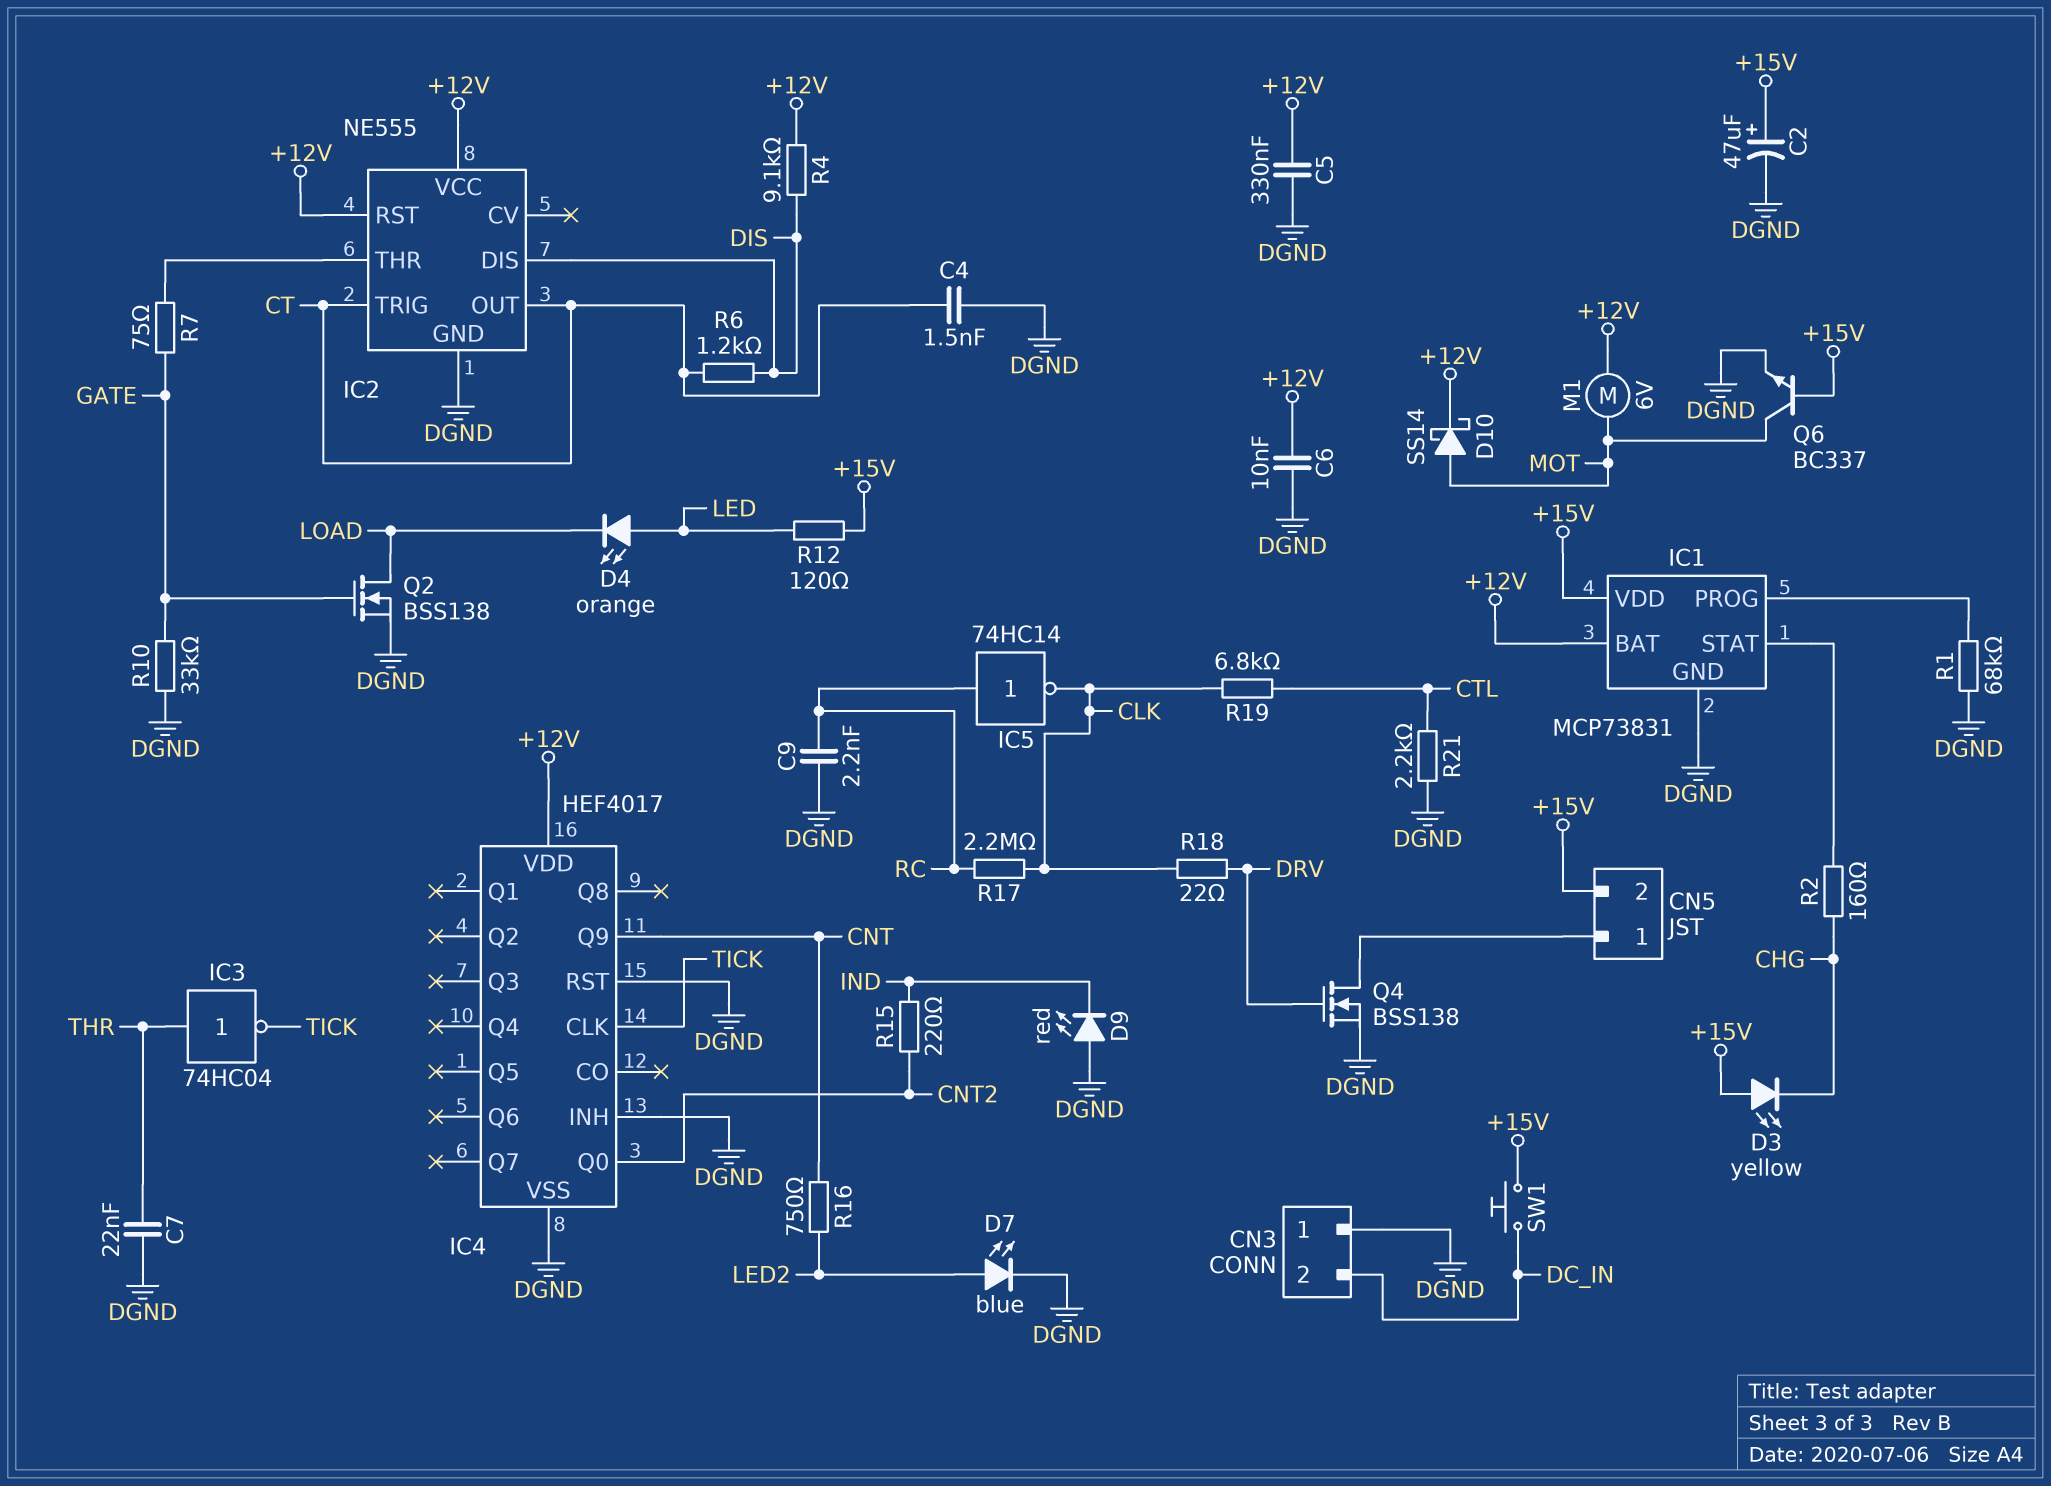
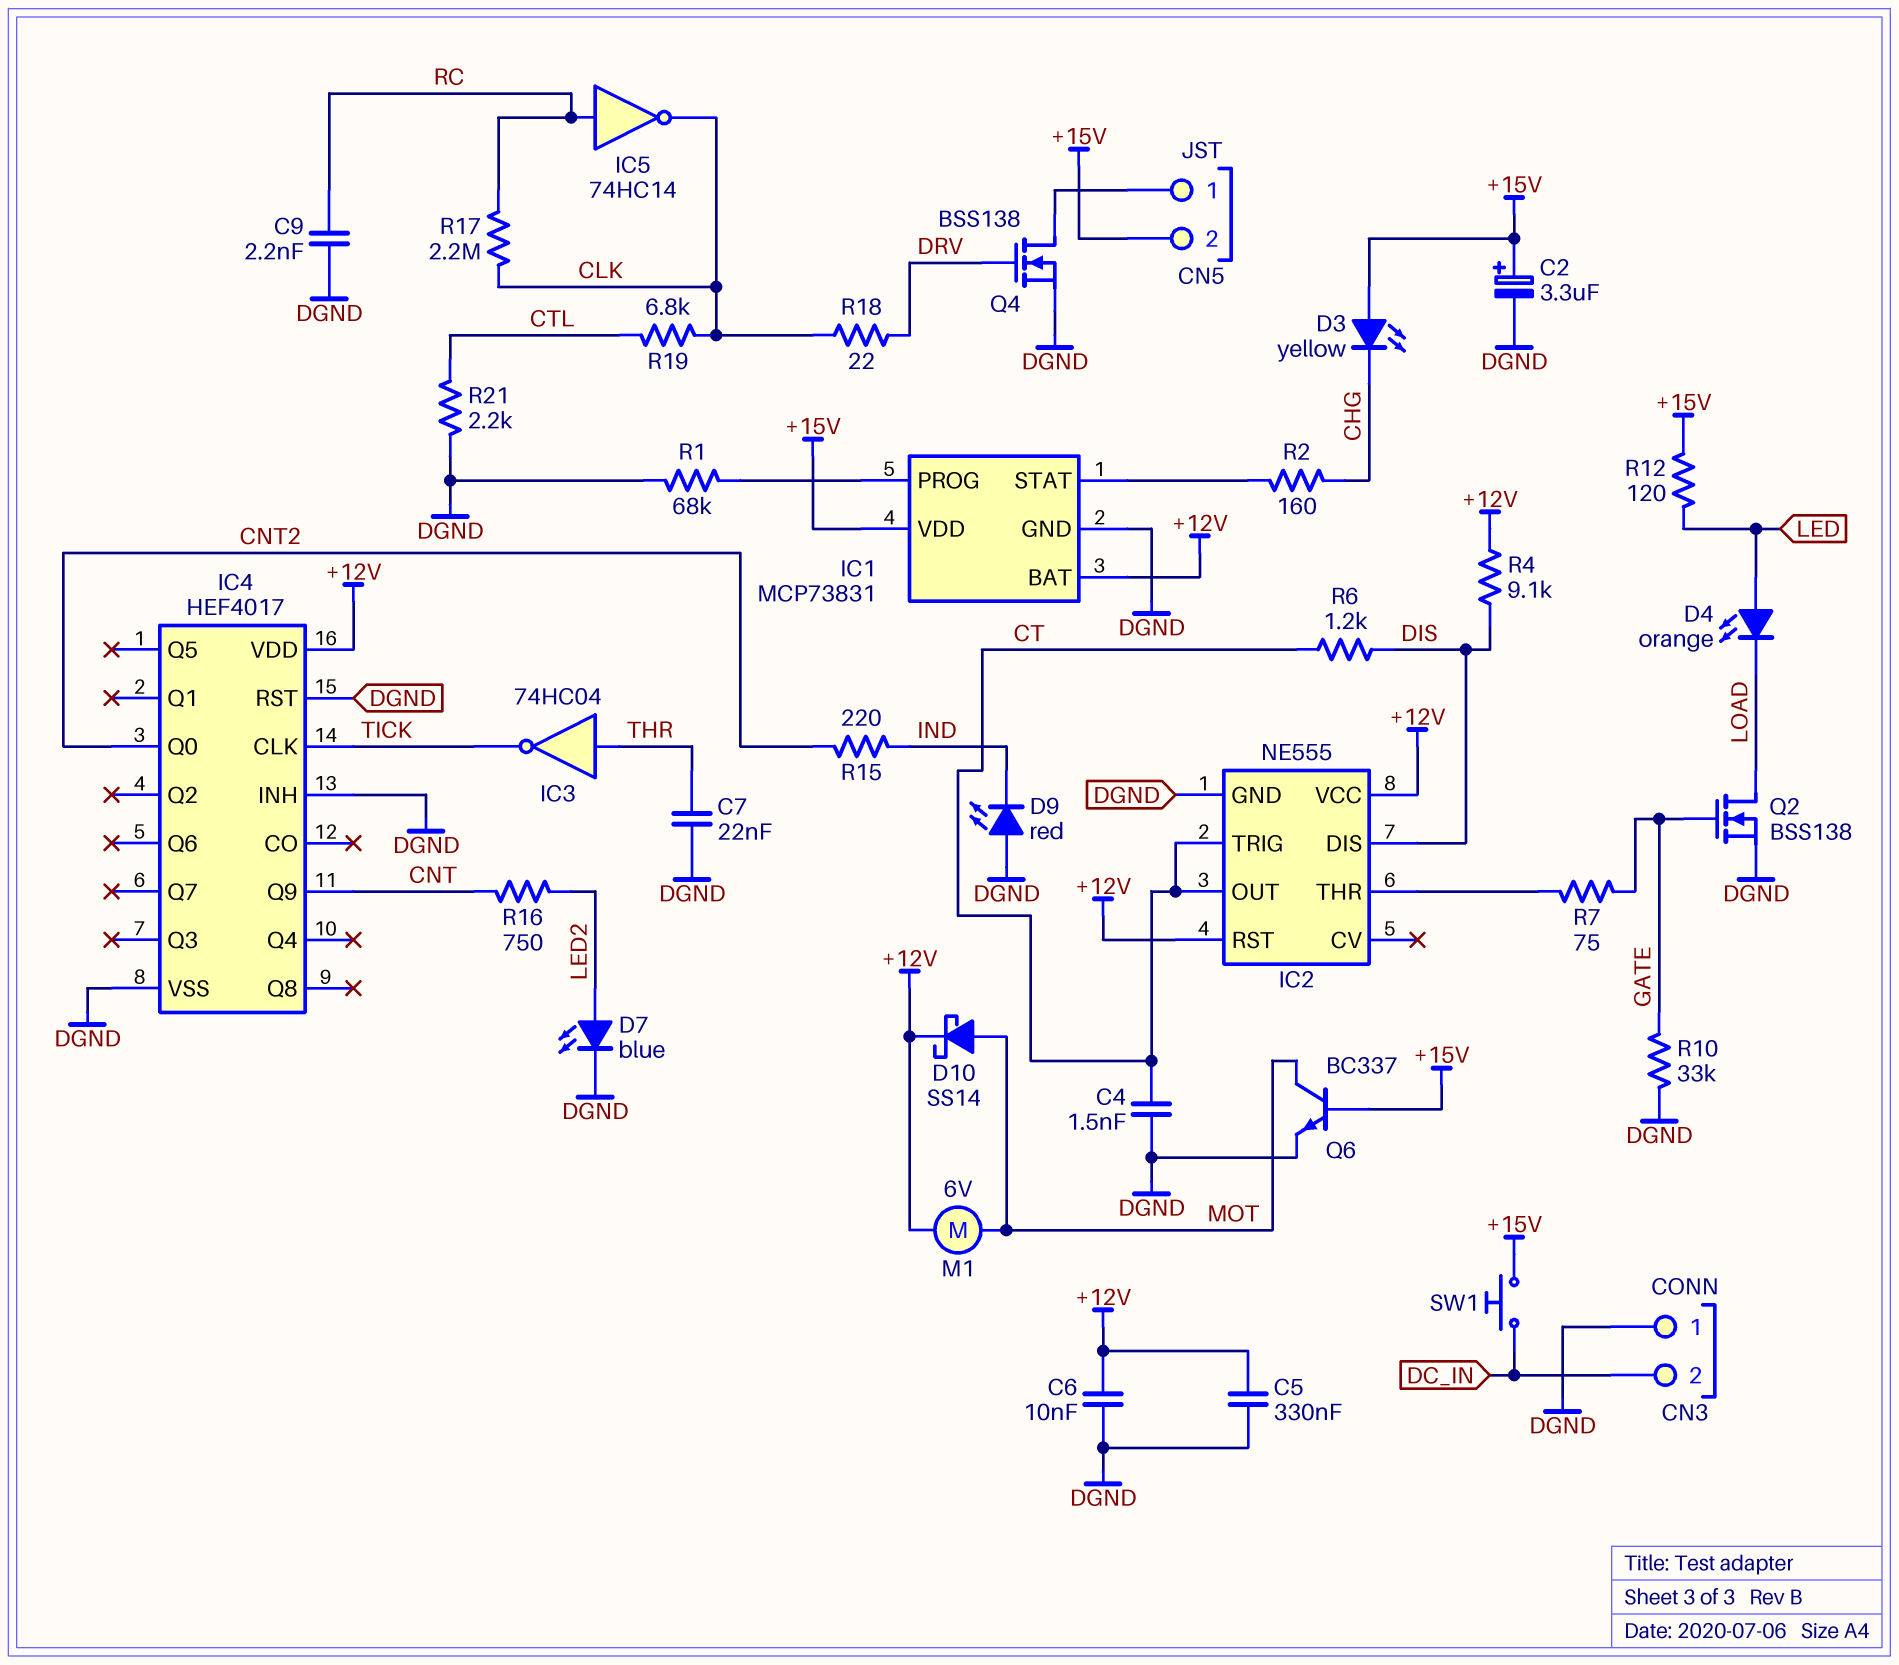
C2: 47uF (plus +15V, minus DGND) -> 3.3uF (plus +15V, minus DGND)

